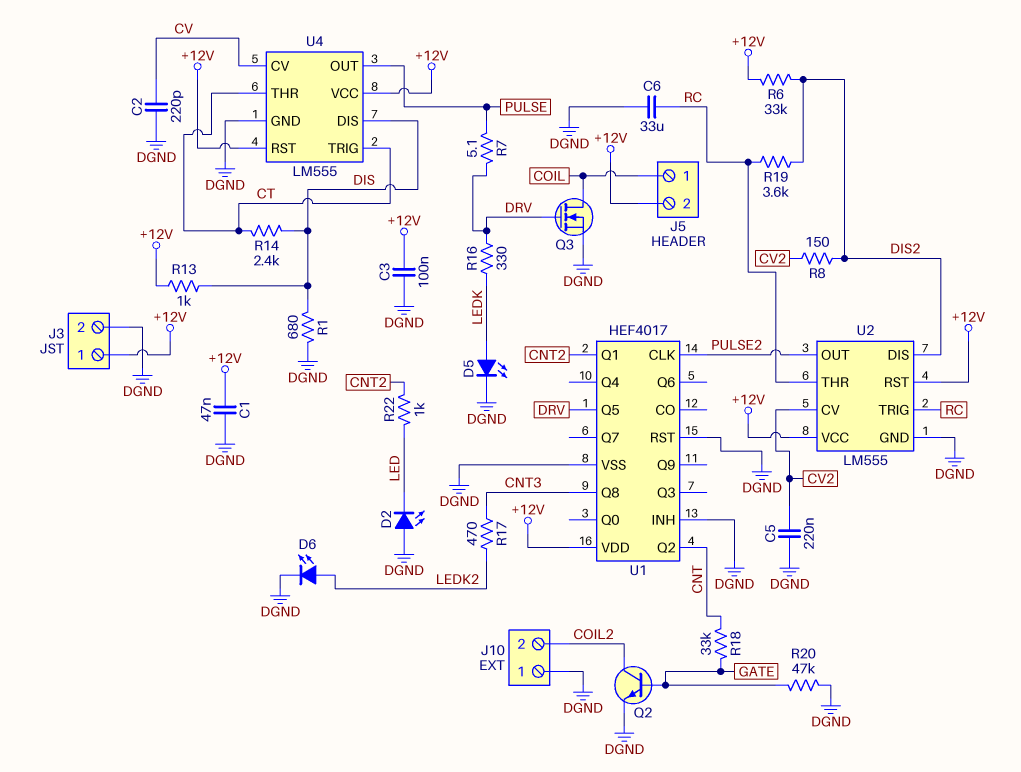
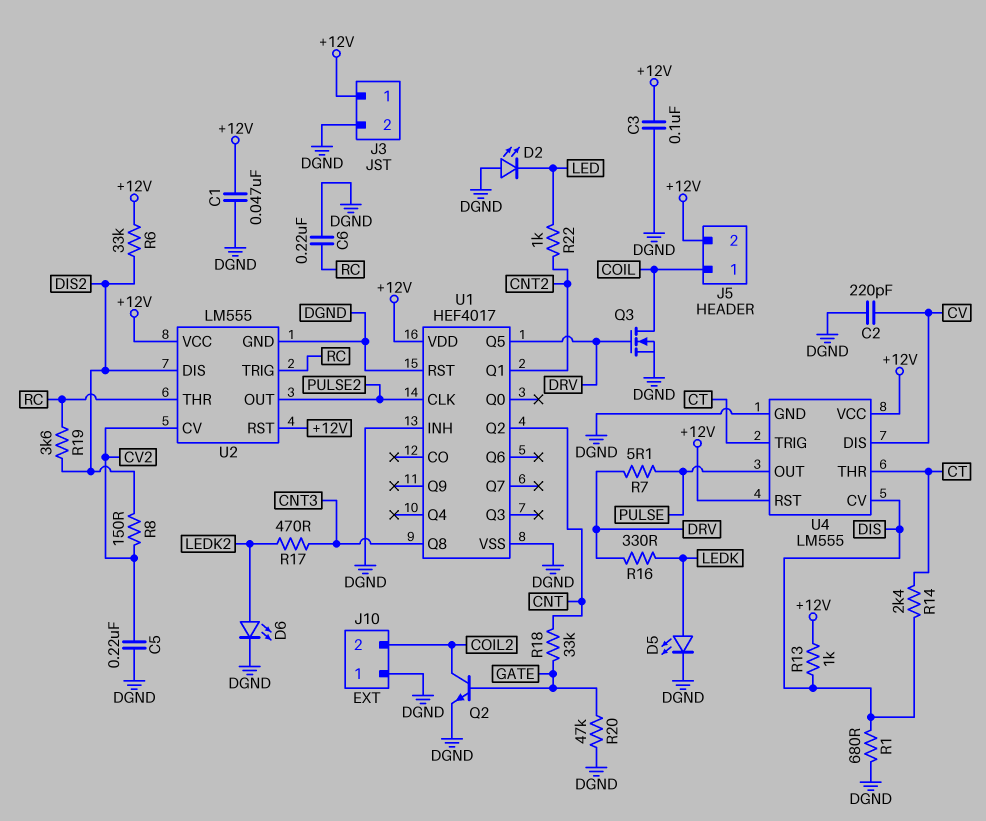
C6: 33uF (DGND, RC) -> 220nF (DGND, RC)
U4 pin CV: CV -> DIS
U4 pin DIS: DIS -> CV

